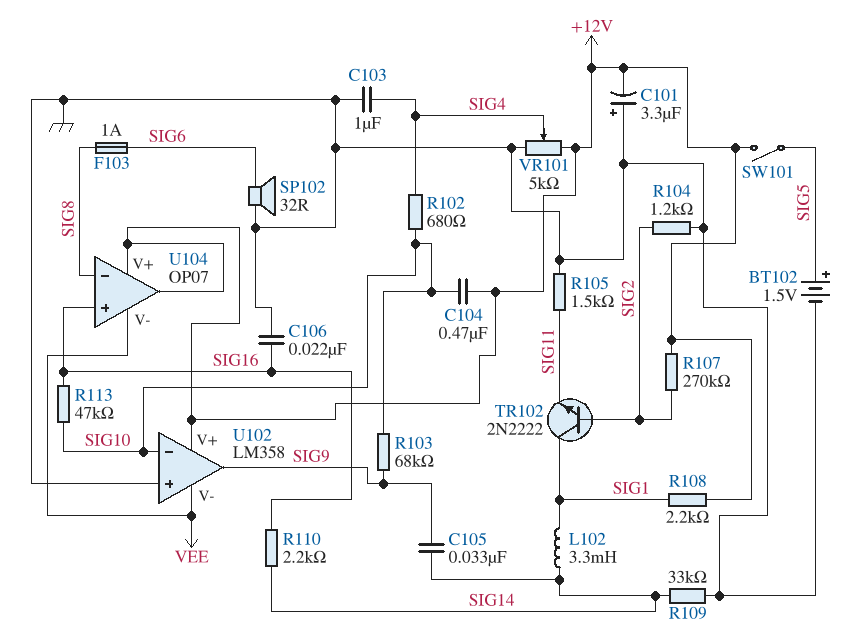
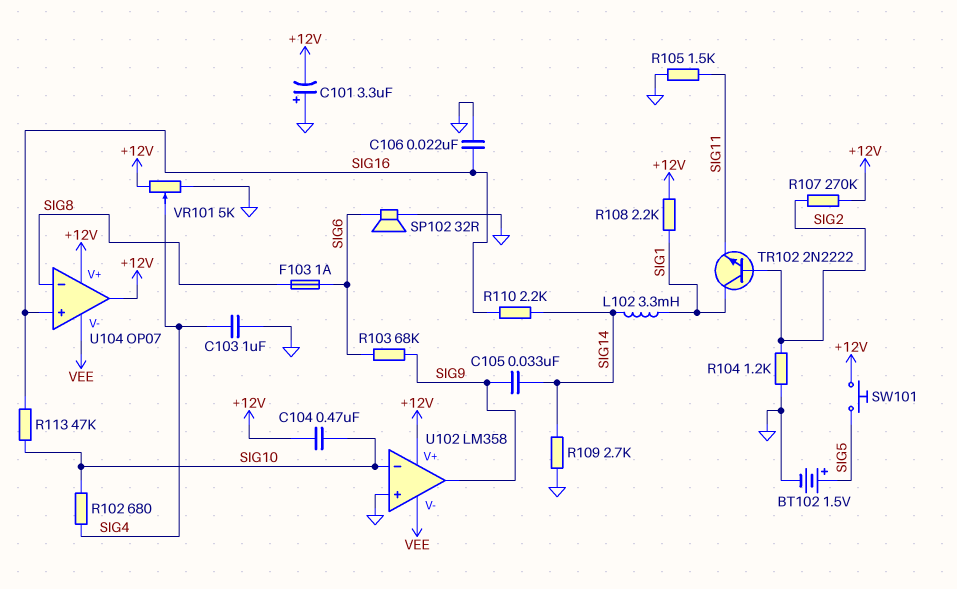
R103: 68k (SIG9, SIG10) -> 68k (SIG6, SIG9)
R109: 33k (GND, SIG14) -> 2.7k (GND, SIG14)
SW101: switch (+12V, SIG5) -> button (+12V, SIG5)

